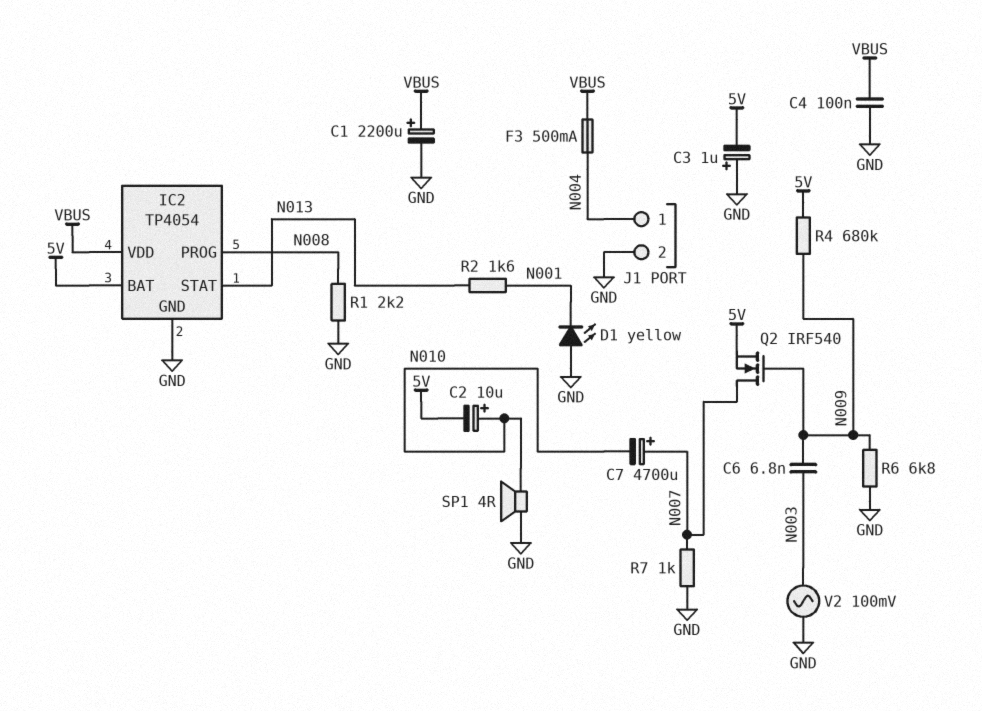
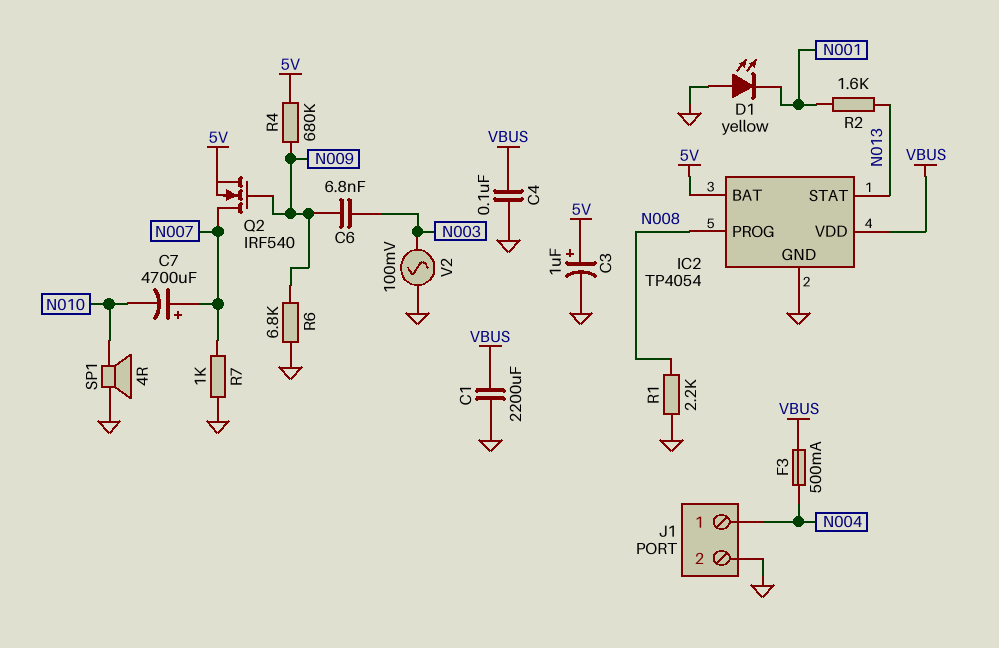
C1: 2200uF (plus VBUS, minus GND) -> 2200uF (GND, VBUS)
C2: 10uF (plus N010, minus 5V) -> none
C3: 1uF (plus GND, minus 5V) -> 1uF (plus 5V, minus GND)

